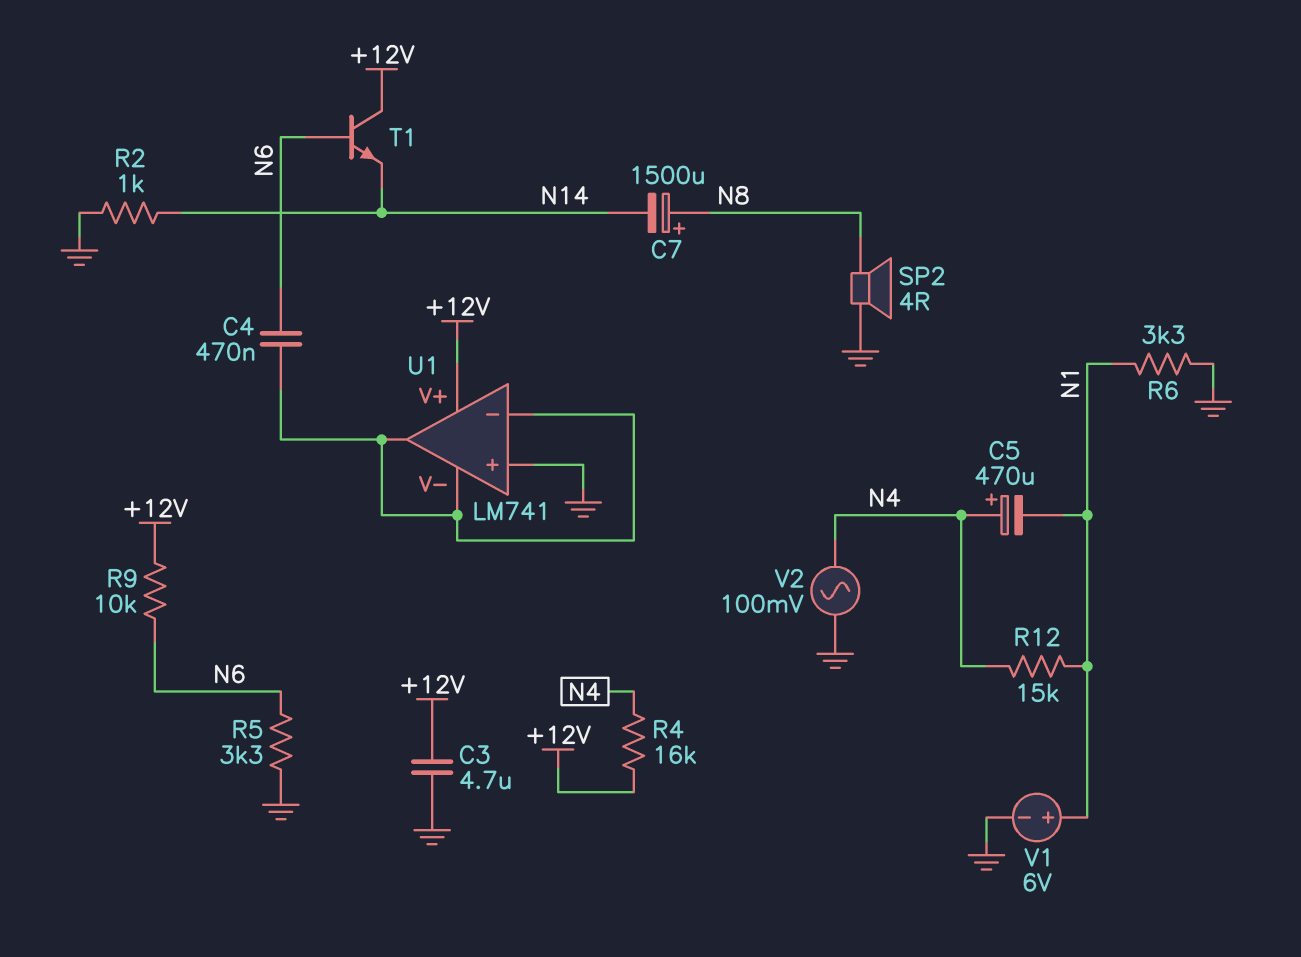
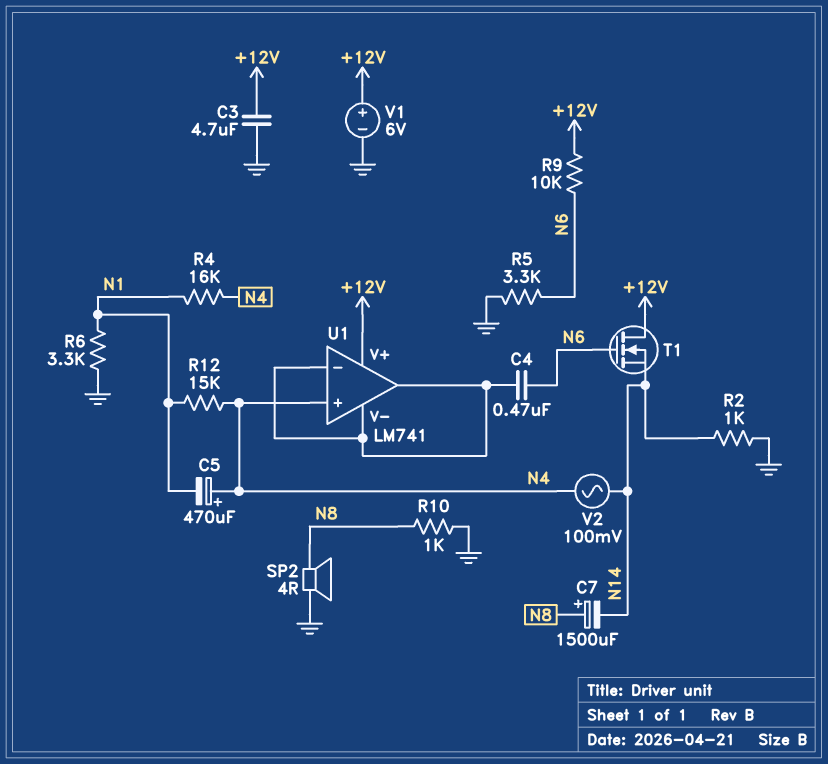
R4: 16k (+12V, N4) -> 16k (N1, N4)
R10: none -> 1k (GND, N8)
T1: NPN (B N6, C +12V, E N14) -> NMOS (G N6, D +12V, S N14)
U1 pin in+: GND -> N4
V1: 6V (plus N1, minus GND) -> 6V (plus +12V, minus GND)
V2: AC 100mV (GND, N4) -> AC 100mV (N4, N14)

